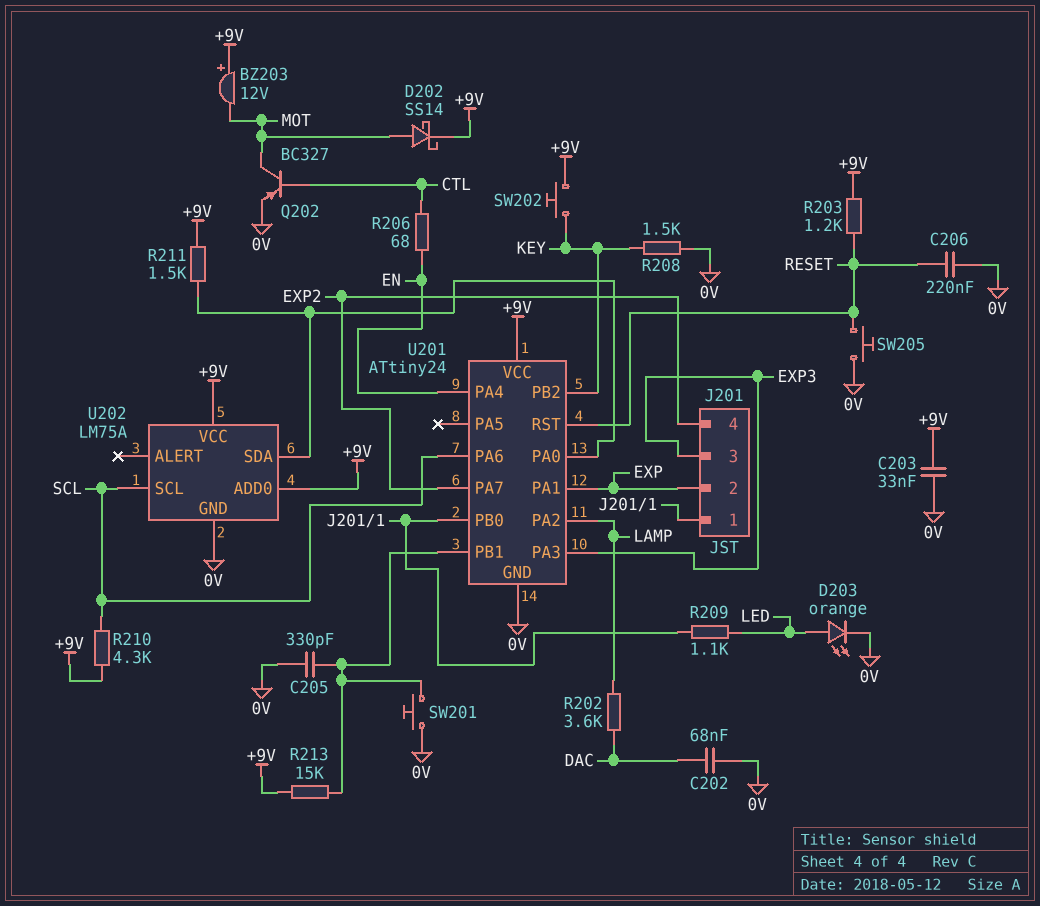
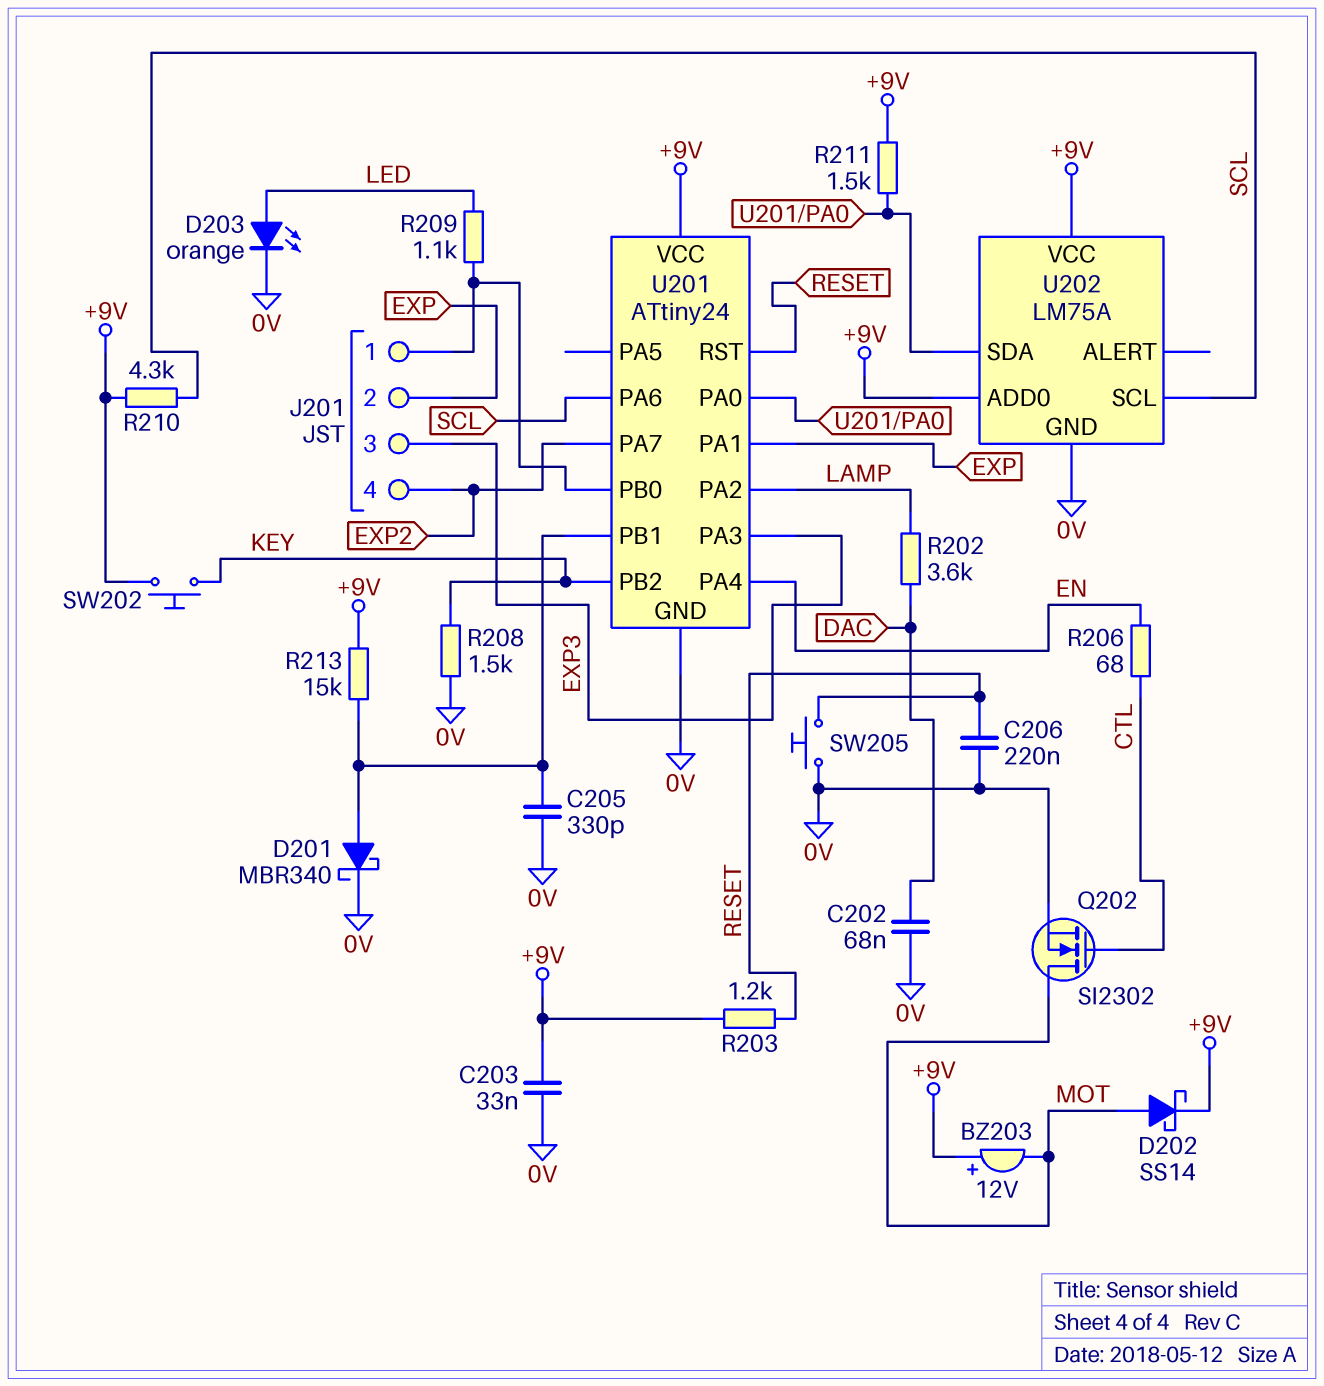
D201: none -> schottky MBR340 (A U201/PB1, K 0V)
Q202: PNP BC327 (B CTL, C MOT, E 0V) -> NMOS SI2302 (G CTL, D MOT, S 0V)
SW201: button (0V, U201/PB1) -> none

